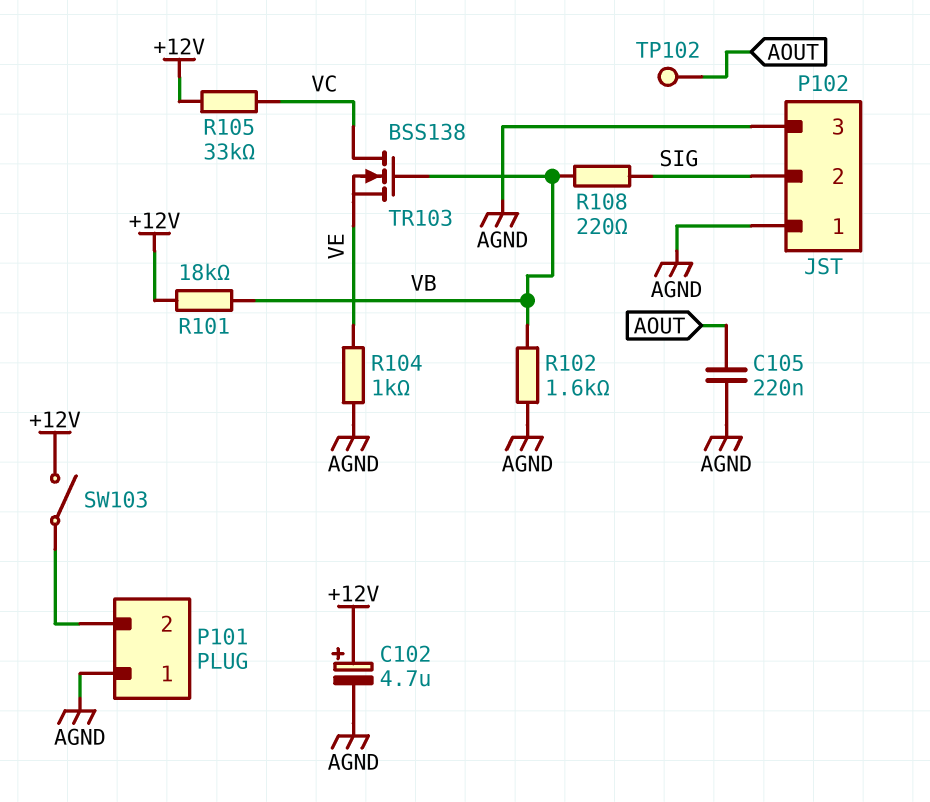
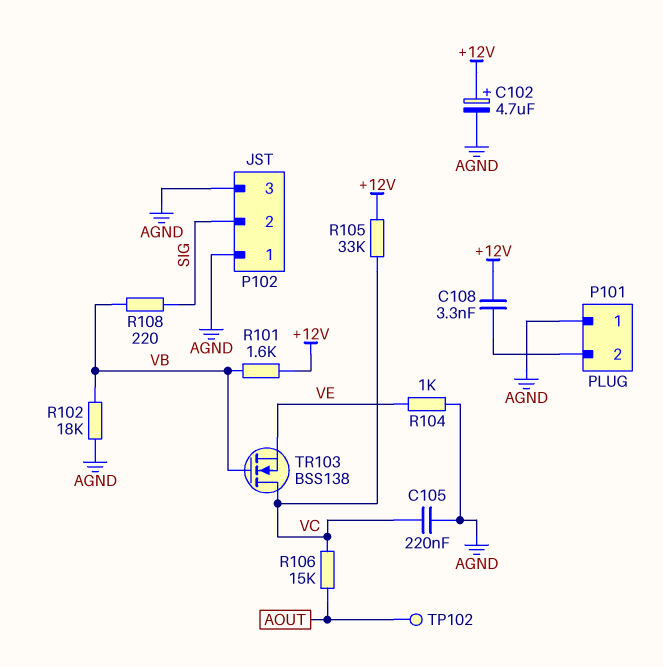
C105: 220nF (AGND, AOUT) -> 220nF (AGND, VC)
C108: none -> 3.3nF (+12V, P101/2)
R101: 18k (+12V, VB) -> 1.6k (+12V, VB)
R102: 1.6k (AGND, VB) -> 18k (AGND, VB)
R106: none -> 15k (AOUT, VC)
SW103: switch (+12V, P101/2) -> none

